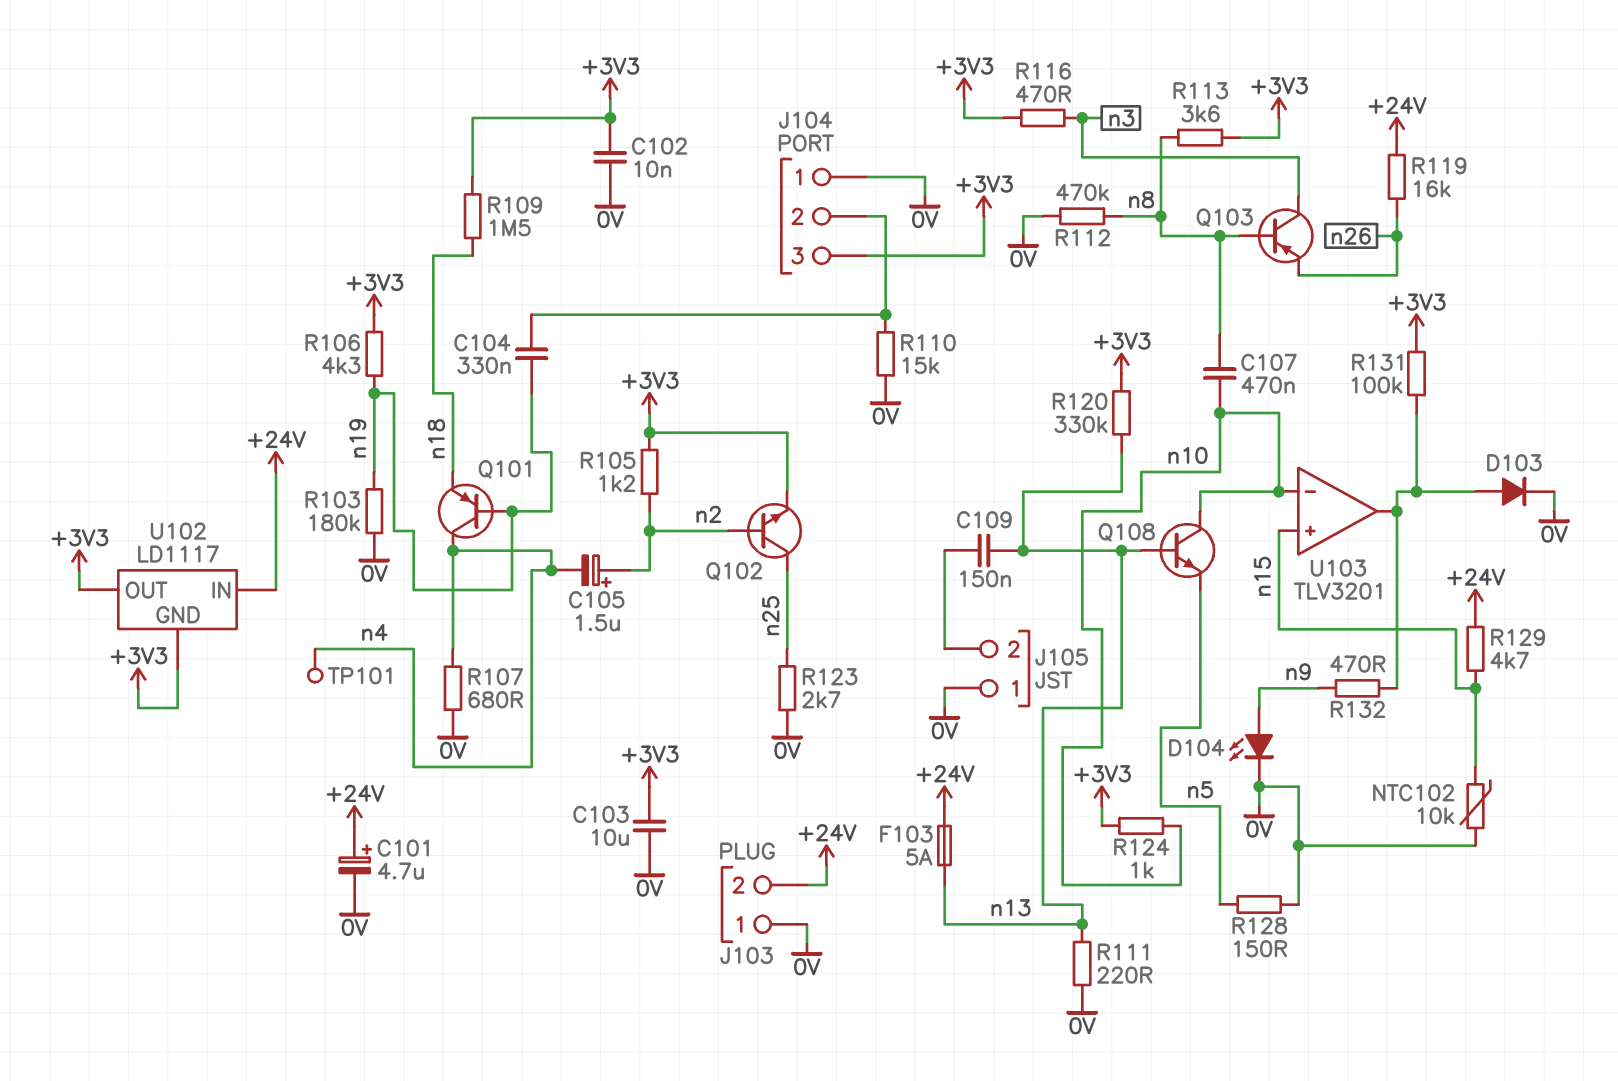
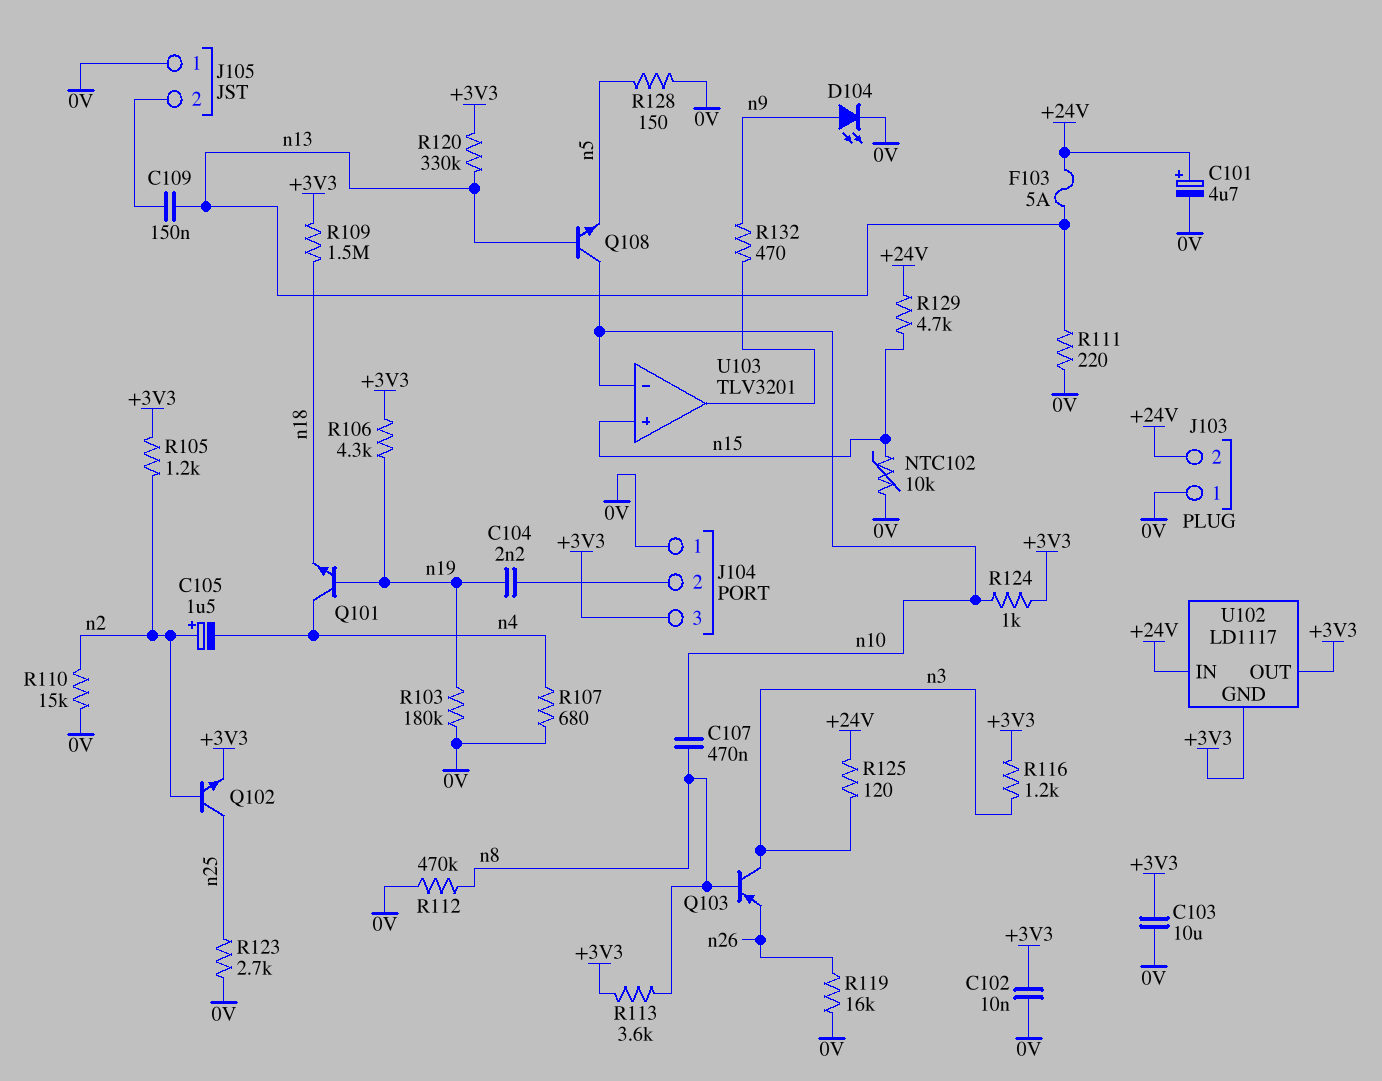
C104: 330nF (J104/2, n19) -> 2.2nF (J104/2, n19)
D103: diode (A U103/out, K 0V) -> none
Q101: PNP (B n19, C n4, E n18) -> NPN (B n19, C n4, E n18)
R110: 15k (0V, J104/2) -> 15k (0V, n2)
R116: 470 (+3V3, n3) -> 1.2k (+3V3, n3)
R119: 16k (+24V, n26) -> 16k (0V, n26)
R125: none -> 120 (+24V, n3)
R131: 100k (+3V3, U103/out) -> none
TP101: test point (n4) -> none

